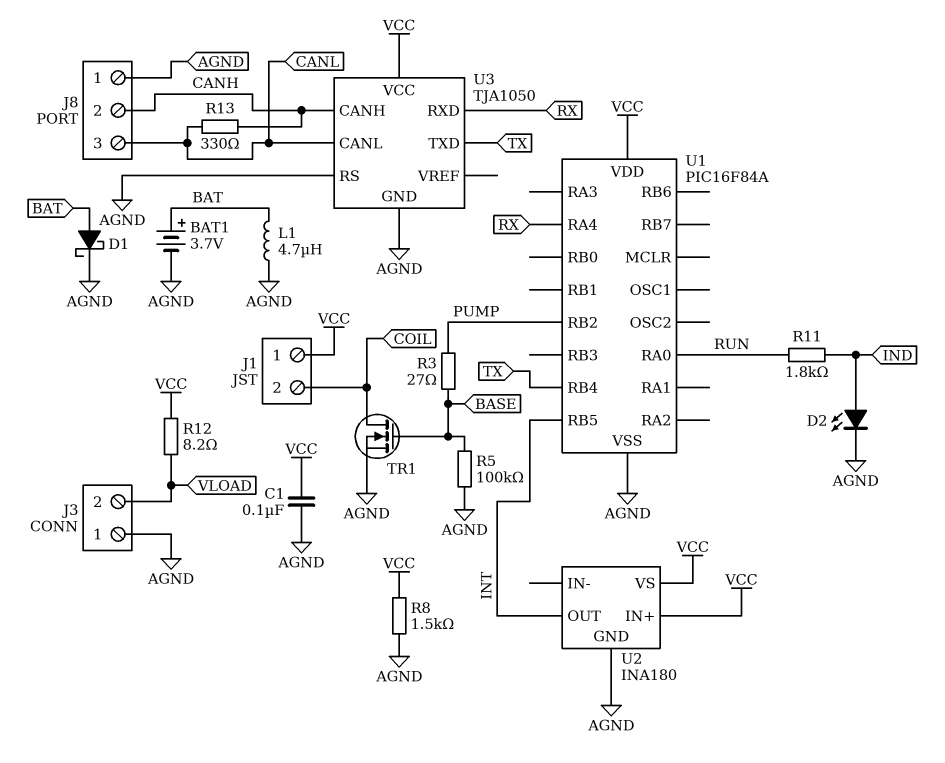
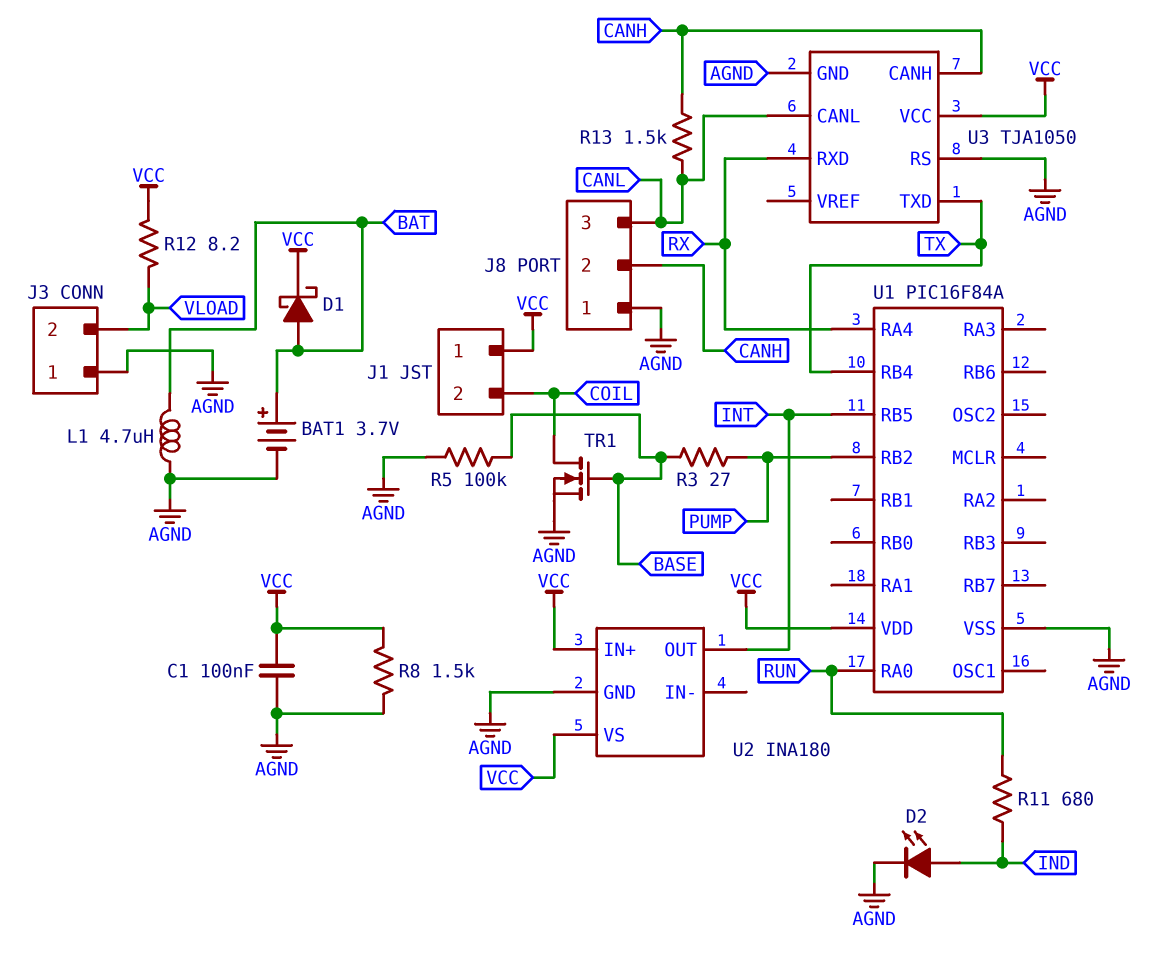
D1: schottky (A BAT, K AGND) -> schottky (A BAT, K VCC)
R11: 1.8k (IND, RUN) -> 680 (IND, RUN)
R13: 330 (CANH, CANL) -> 1.5k (CANH, CANL)

